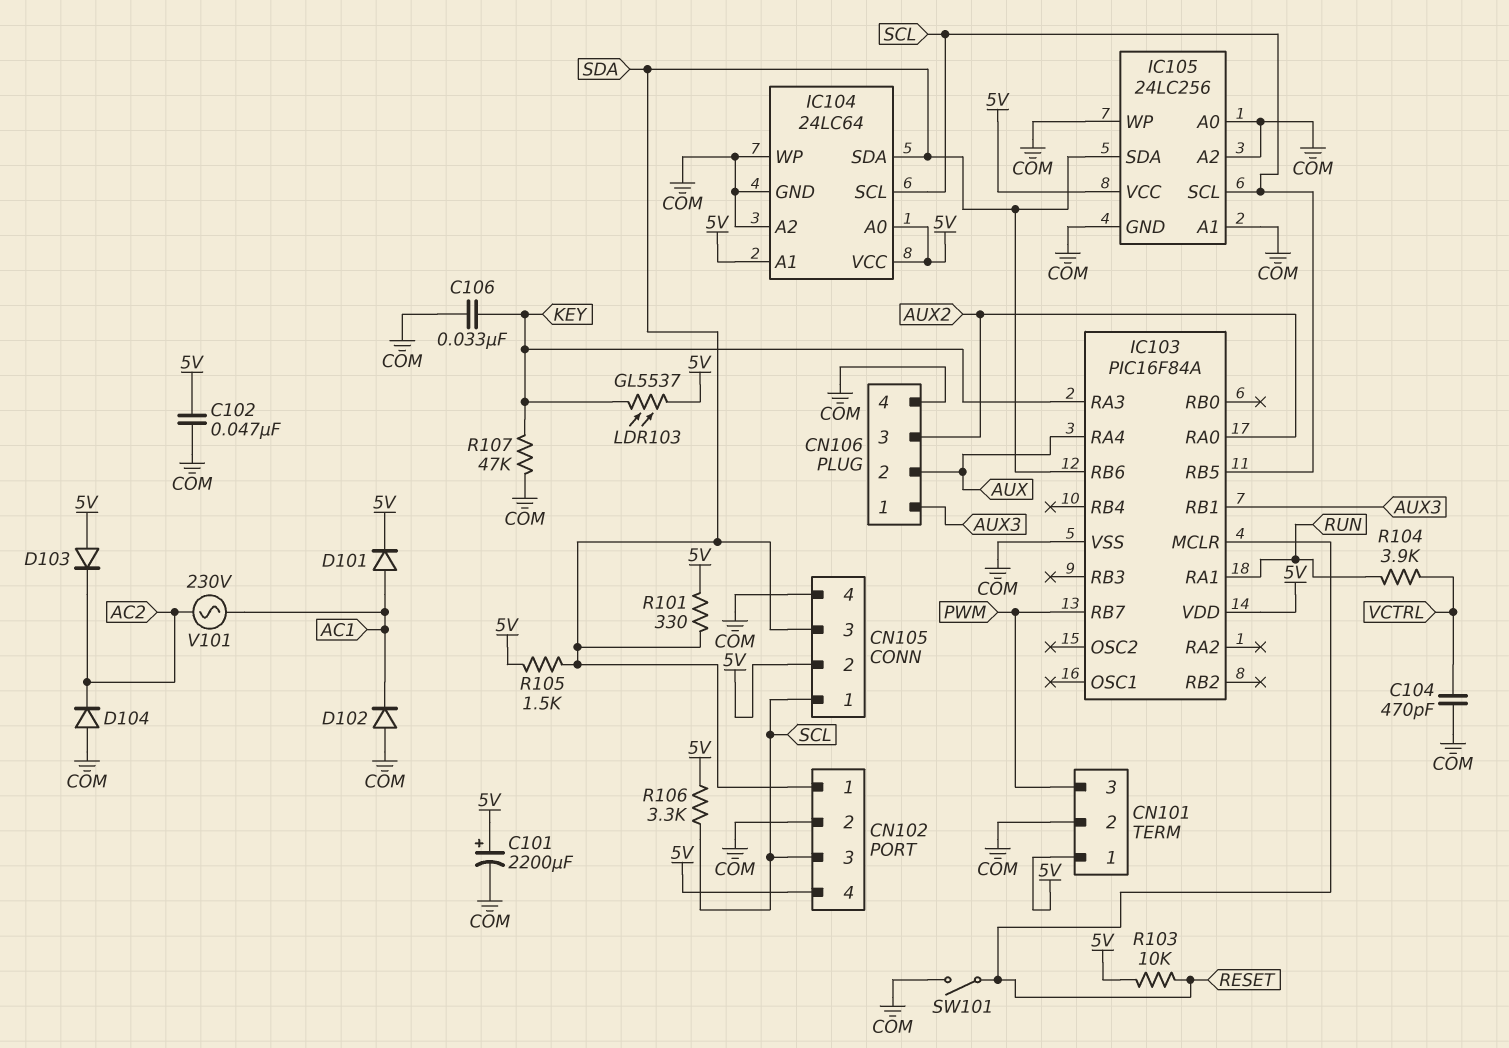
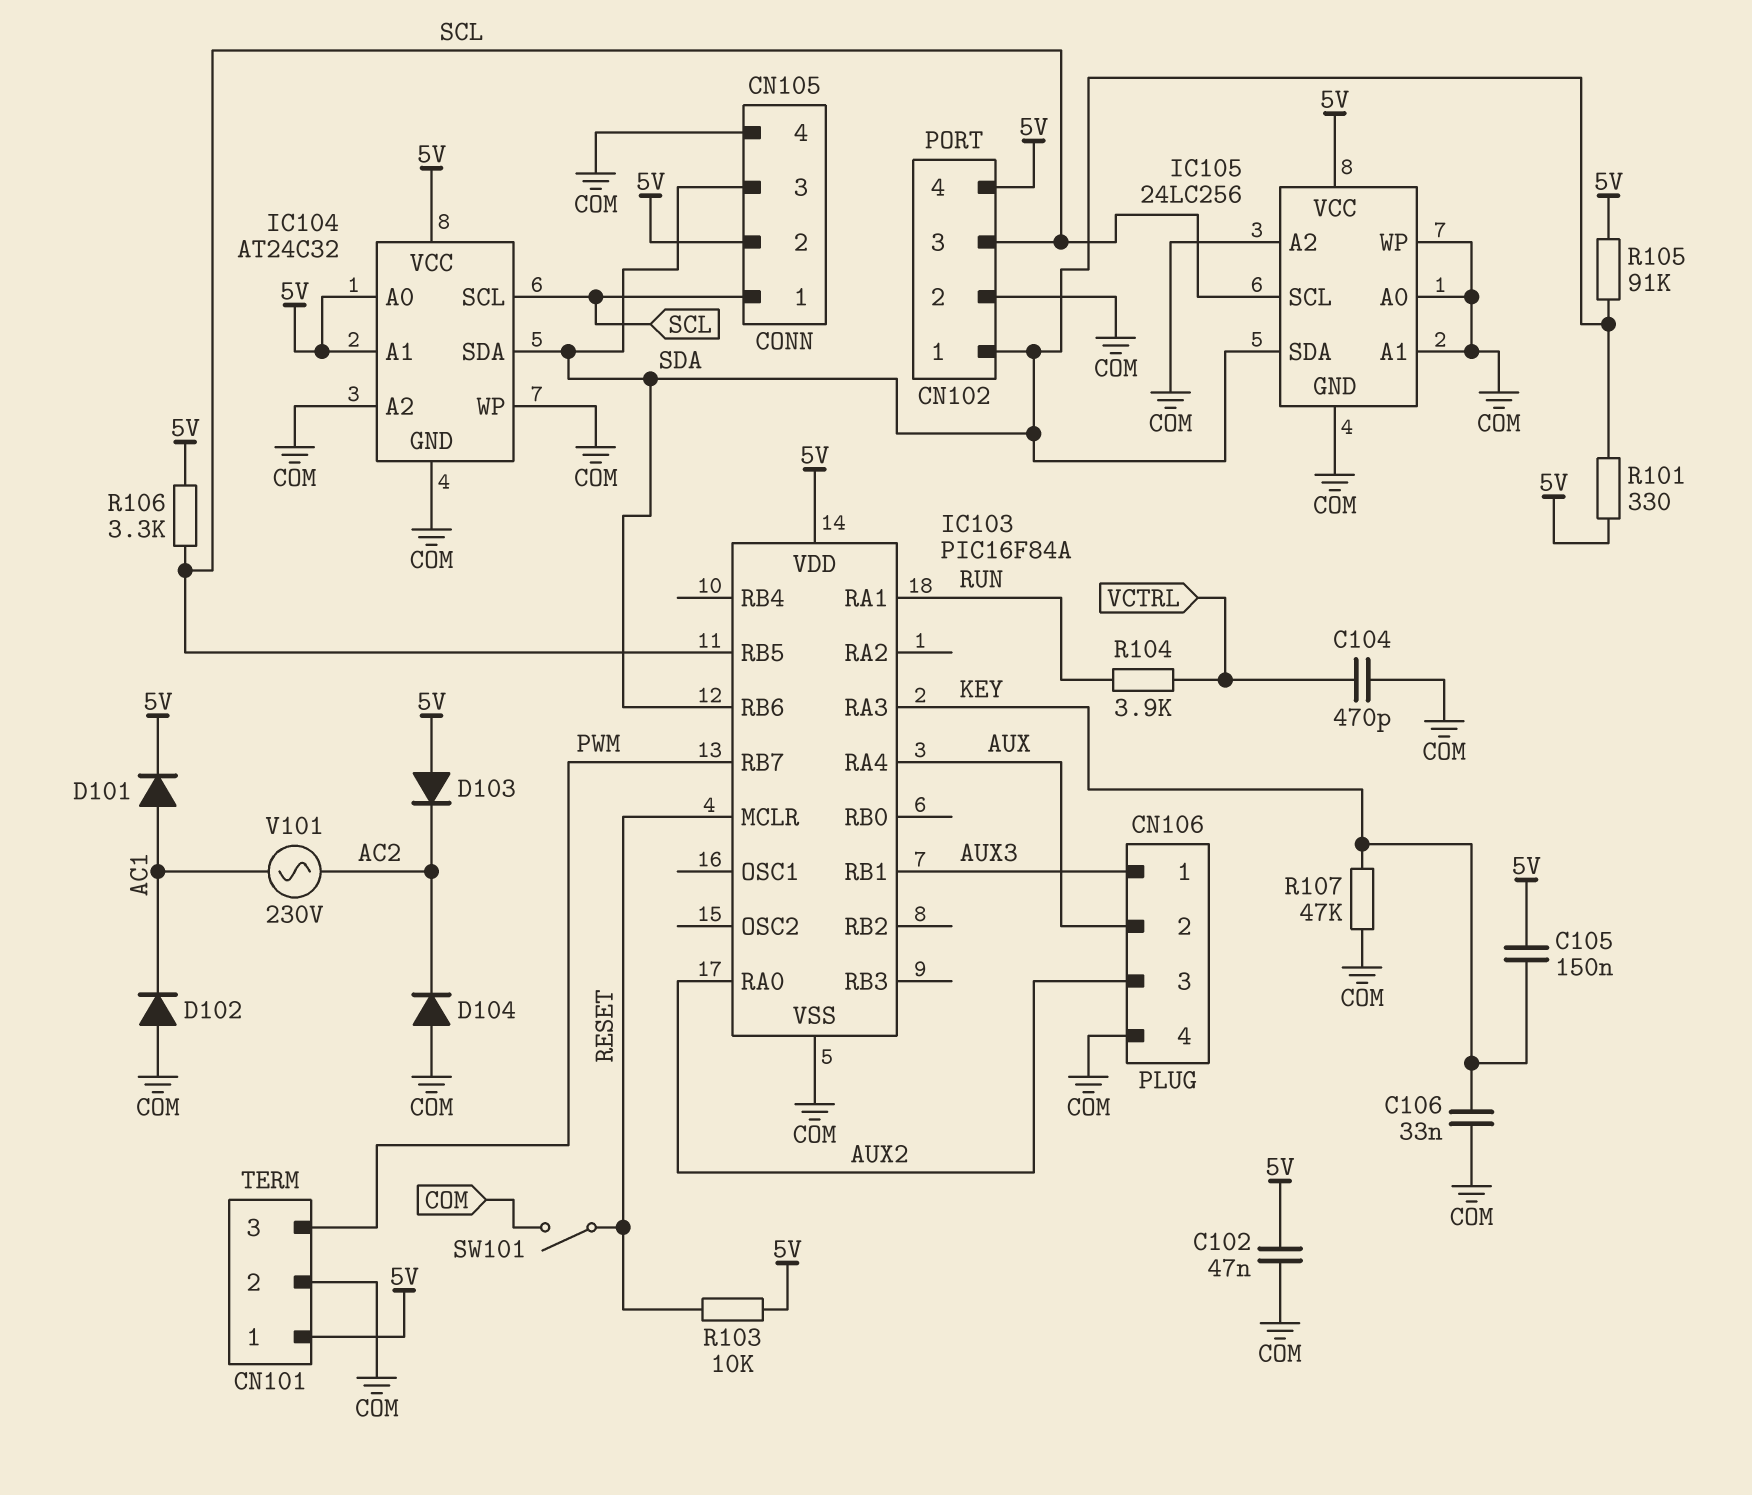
C101: 2200uF (plus 5V, minus COM) -> none
C105: none -> 150nF (5V, KEY)
IC104: 24LC64 -> AT24C32
LDR103: GL5537 (5V, KEY) -> none
R105: 1.5k (5V, SDA) -> 91k (5V, SDA)

